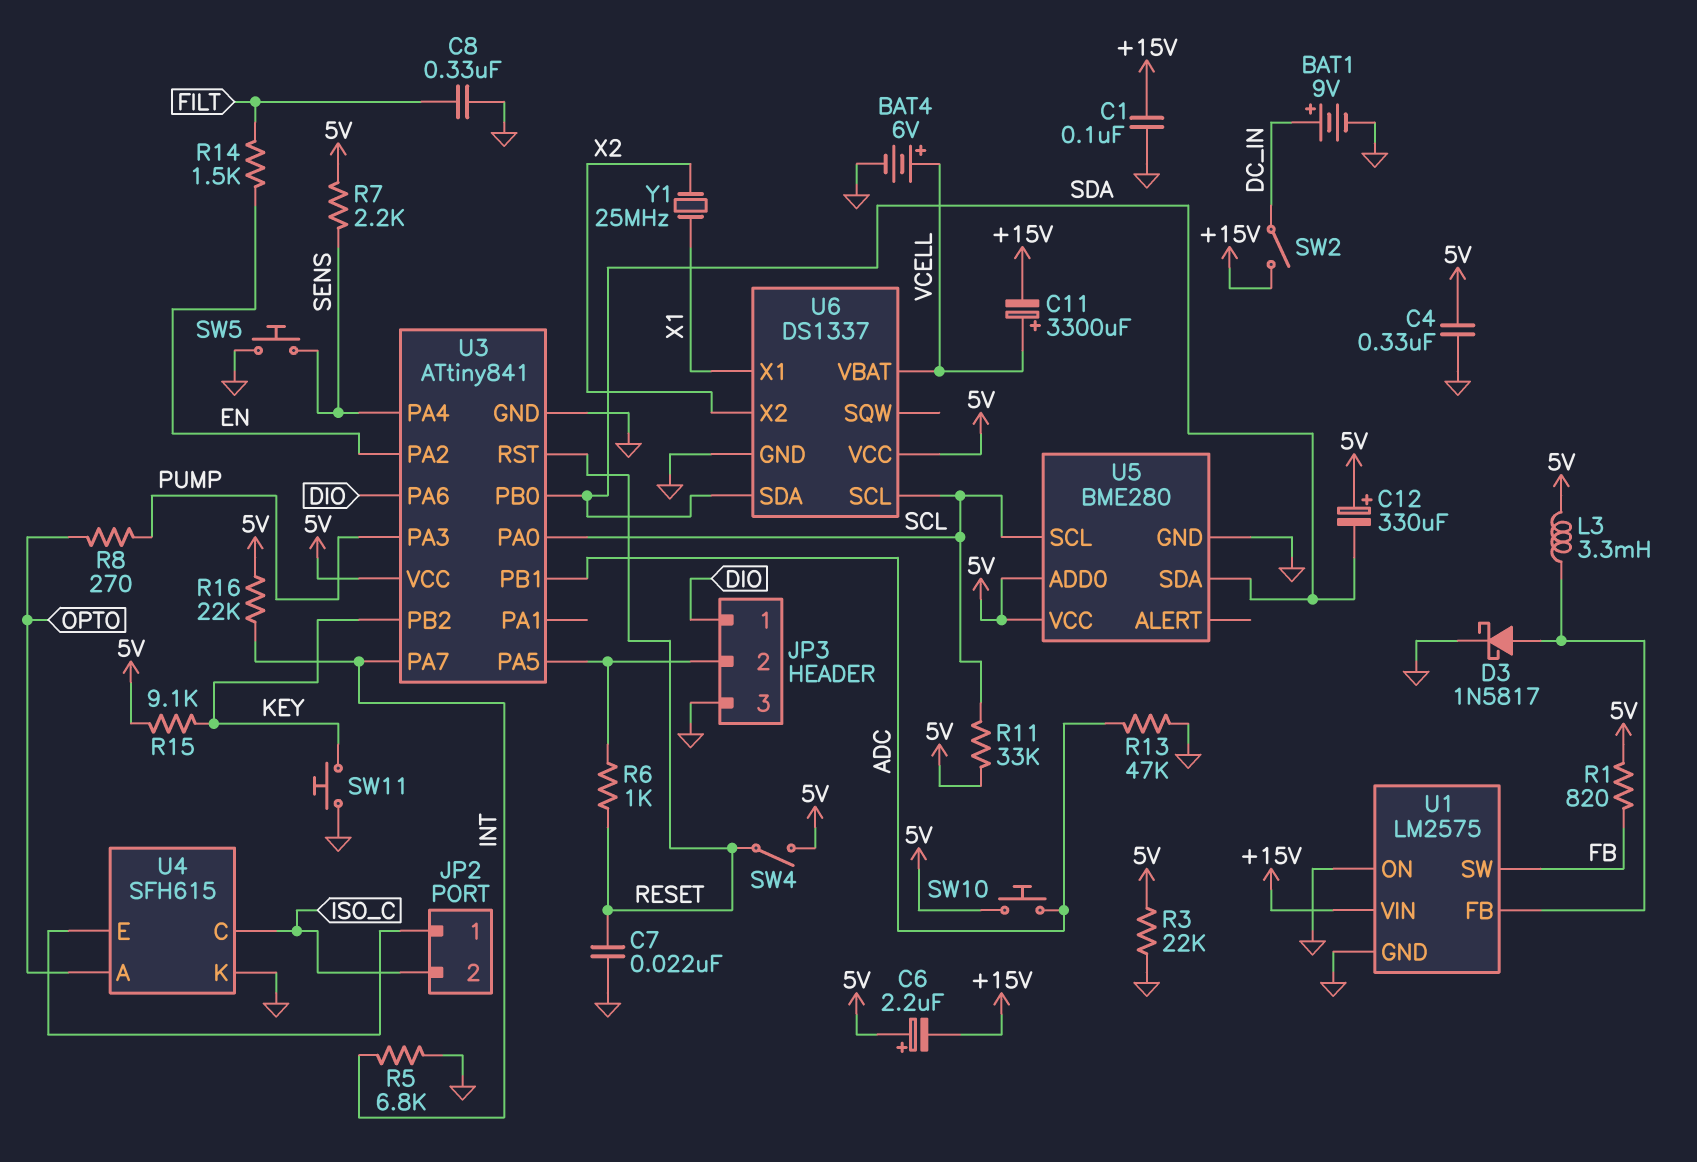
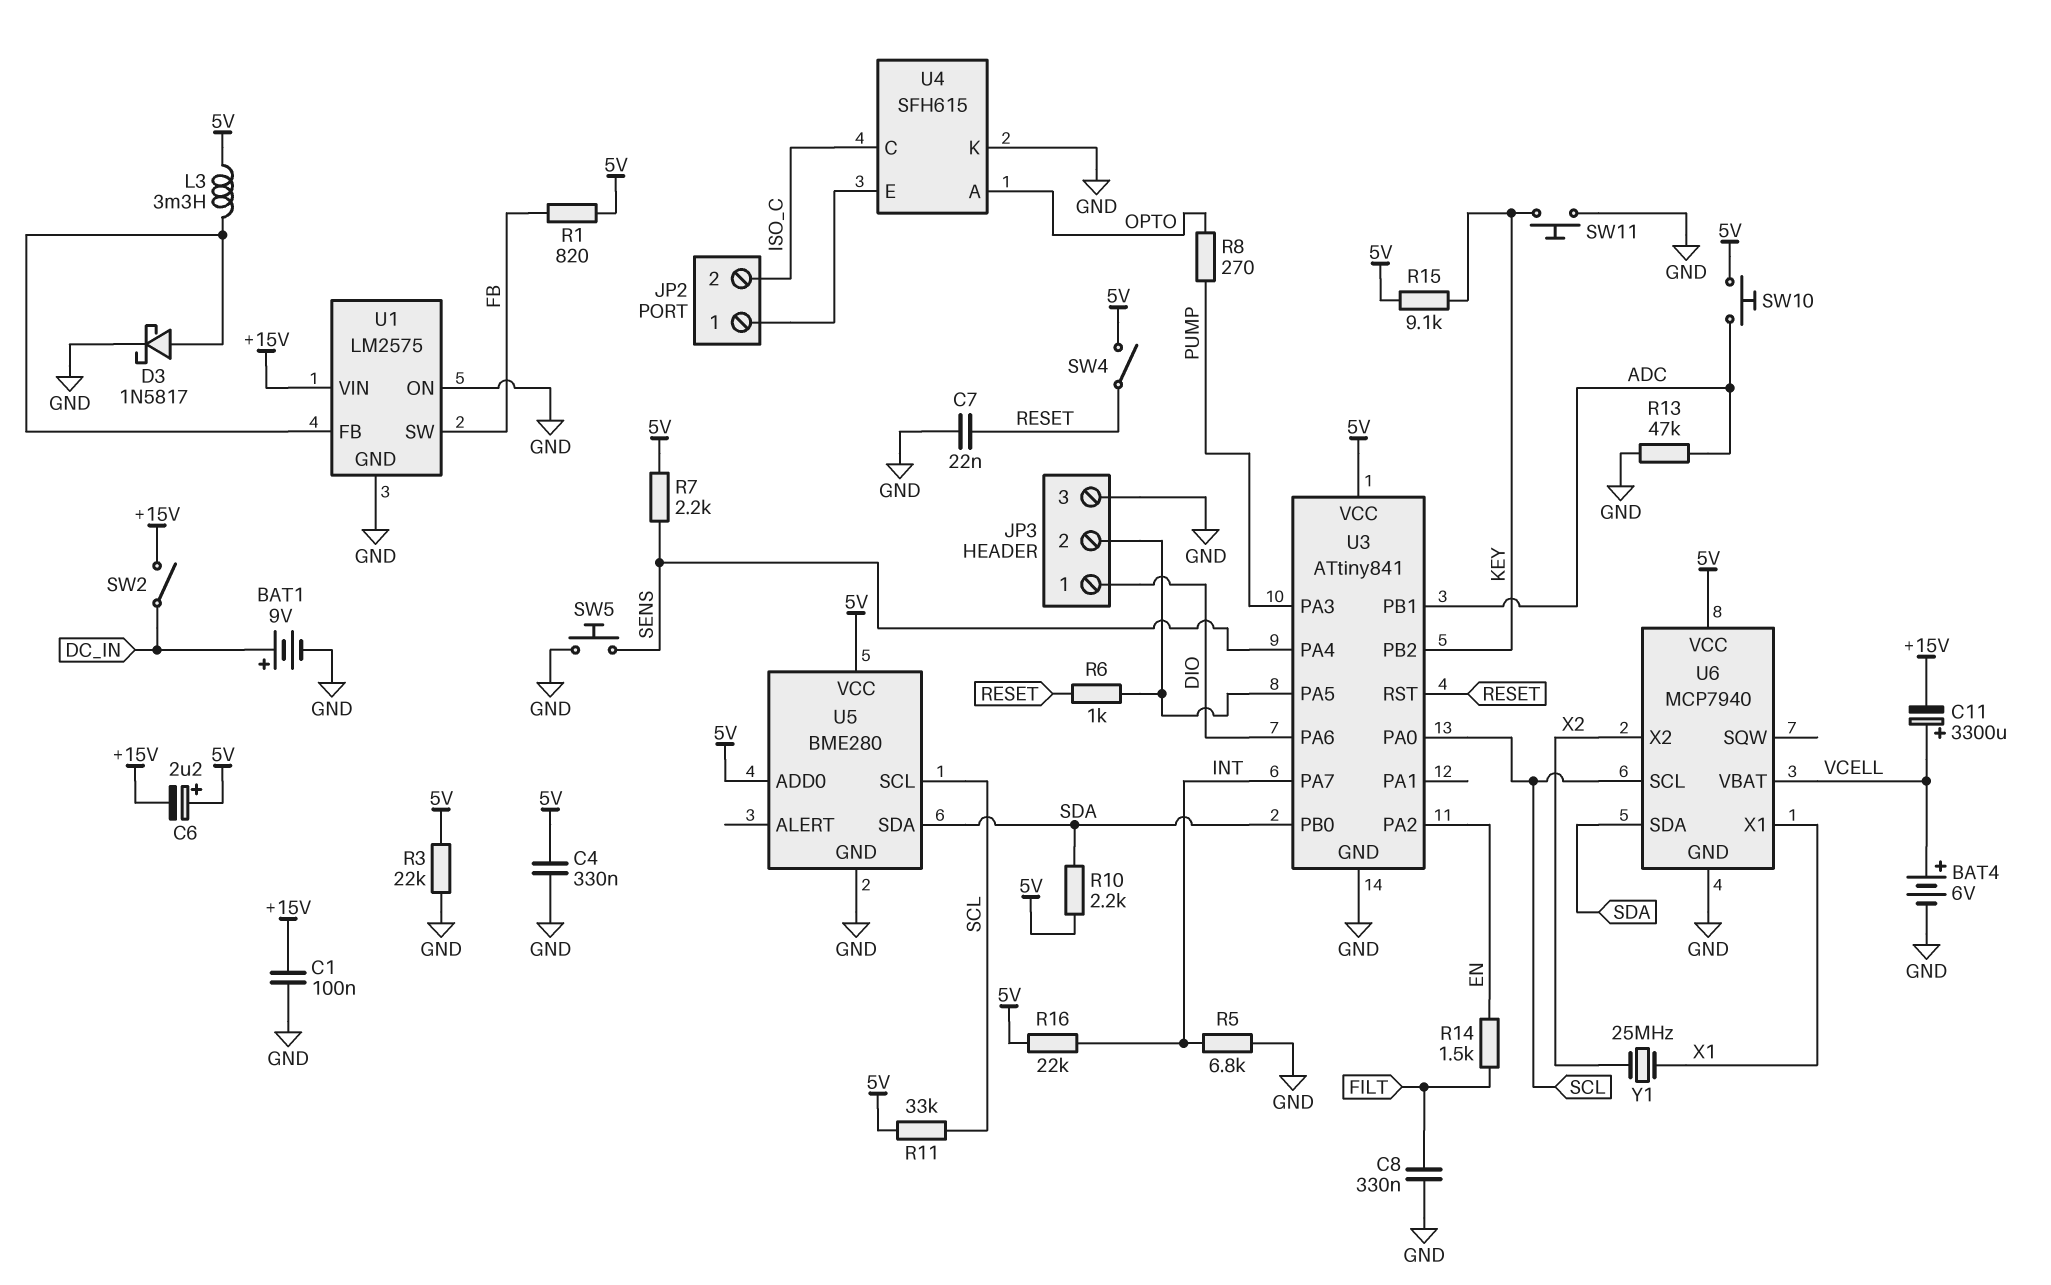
C12: 330uF (plus 5V, minus SDA) -> none
R10: none -> 2.2k (5V, SDA)
U6: DS1337 -> MCP7940

